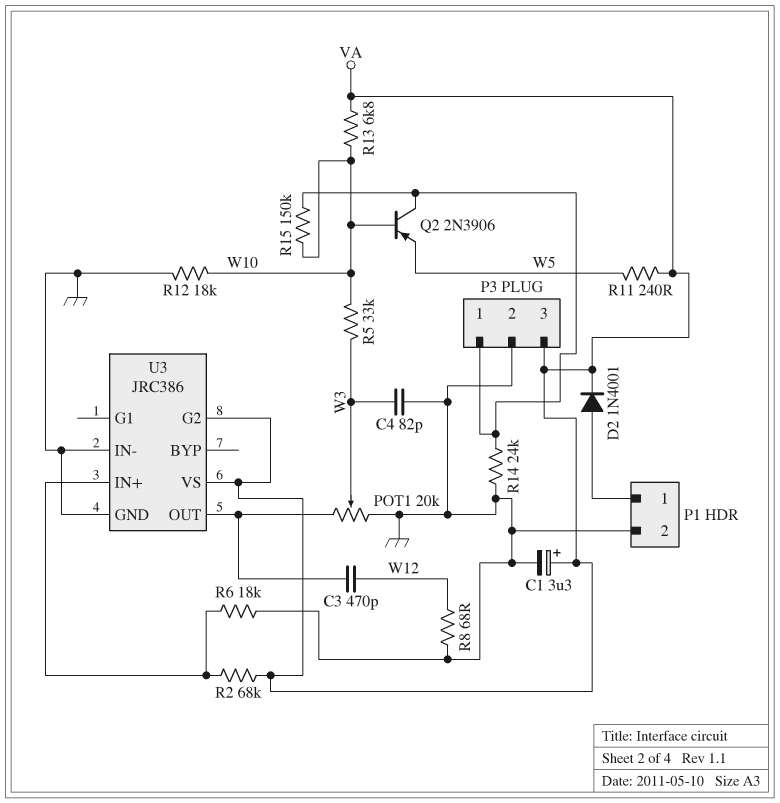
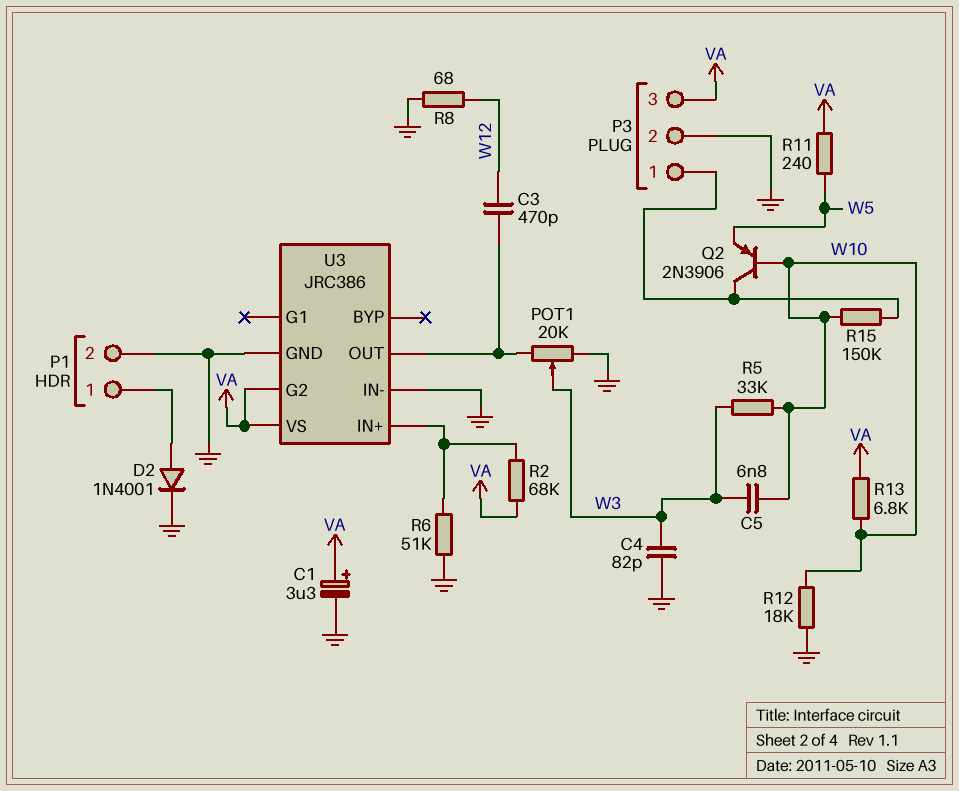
C5: none -> 6.8nF (W3, W10)
D2: diode 1N4001 (A P1/1, K VA) -> diode 1N4001 (A P1/1, K GND)
R6: 18k (GND, U3/IN+) -> 51k (GND, U3/IN+)
R14: 24k (GND, P3/1) -> none

